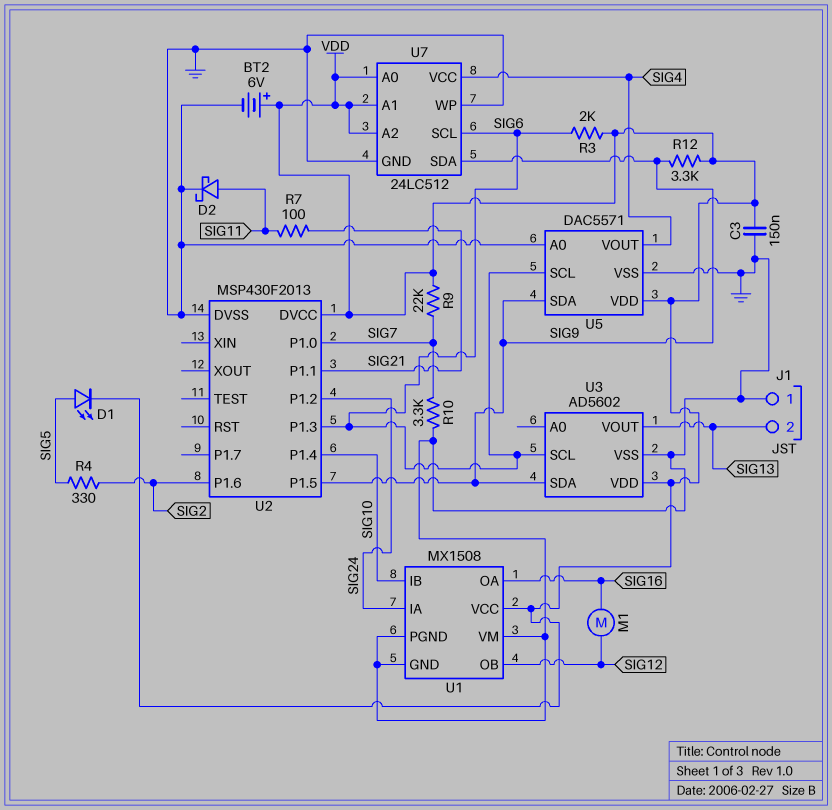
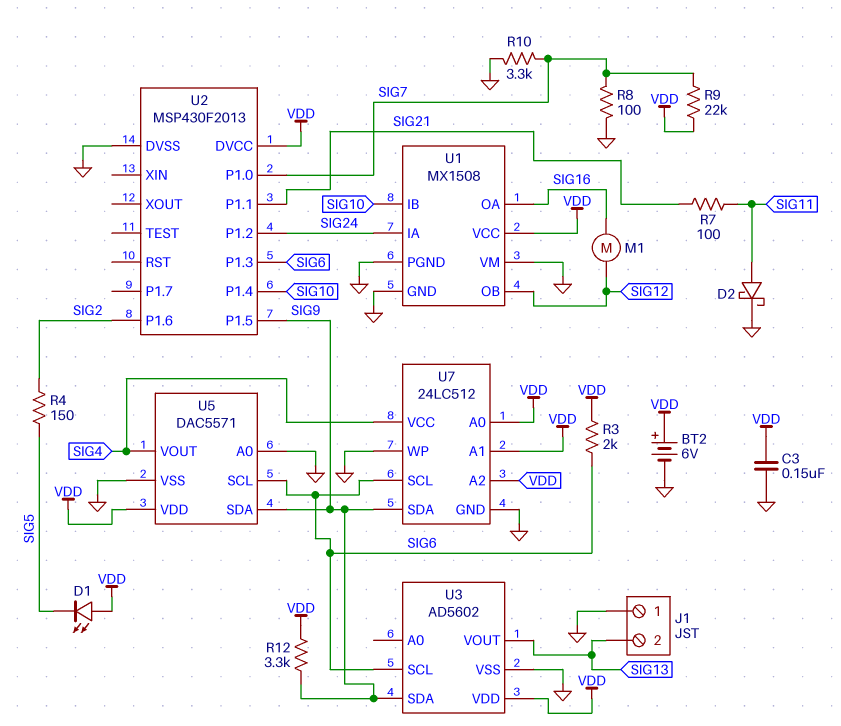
D1: LED (A SIG5, K VDD) -> LED (A VDD, K SIG5)
R4: 330 (SIG2, SIG5) -> 150 (SIG2, SIG5)
R8: none -> 100 (GND, SIG7)

